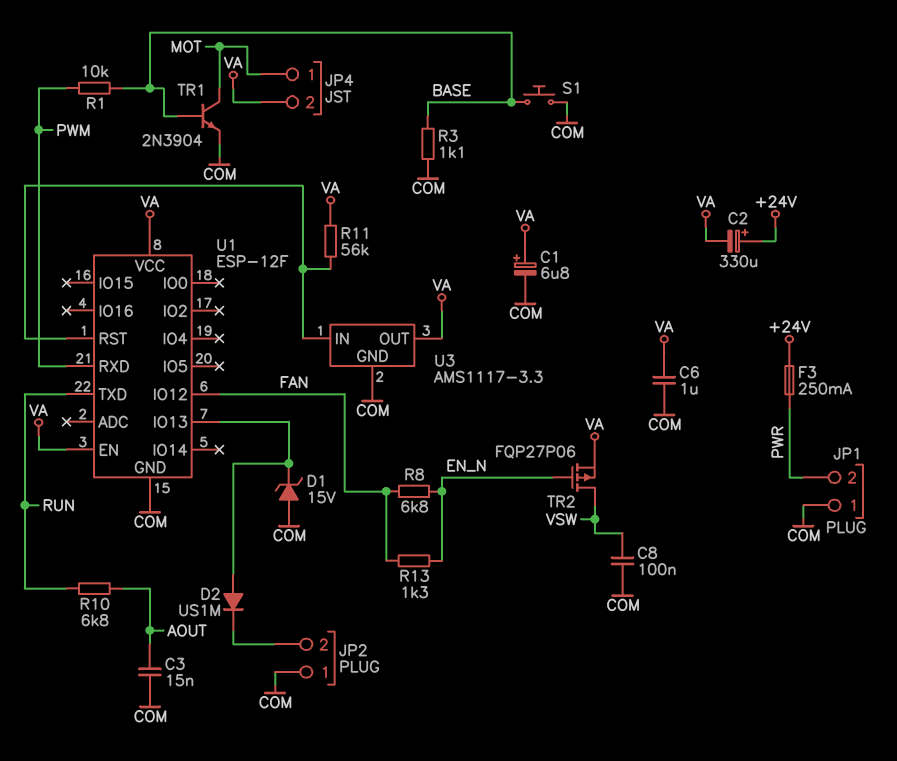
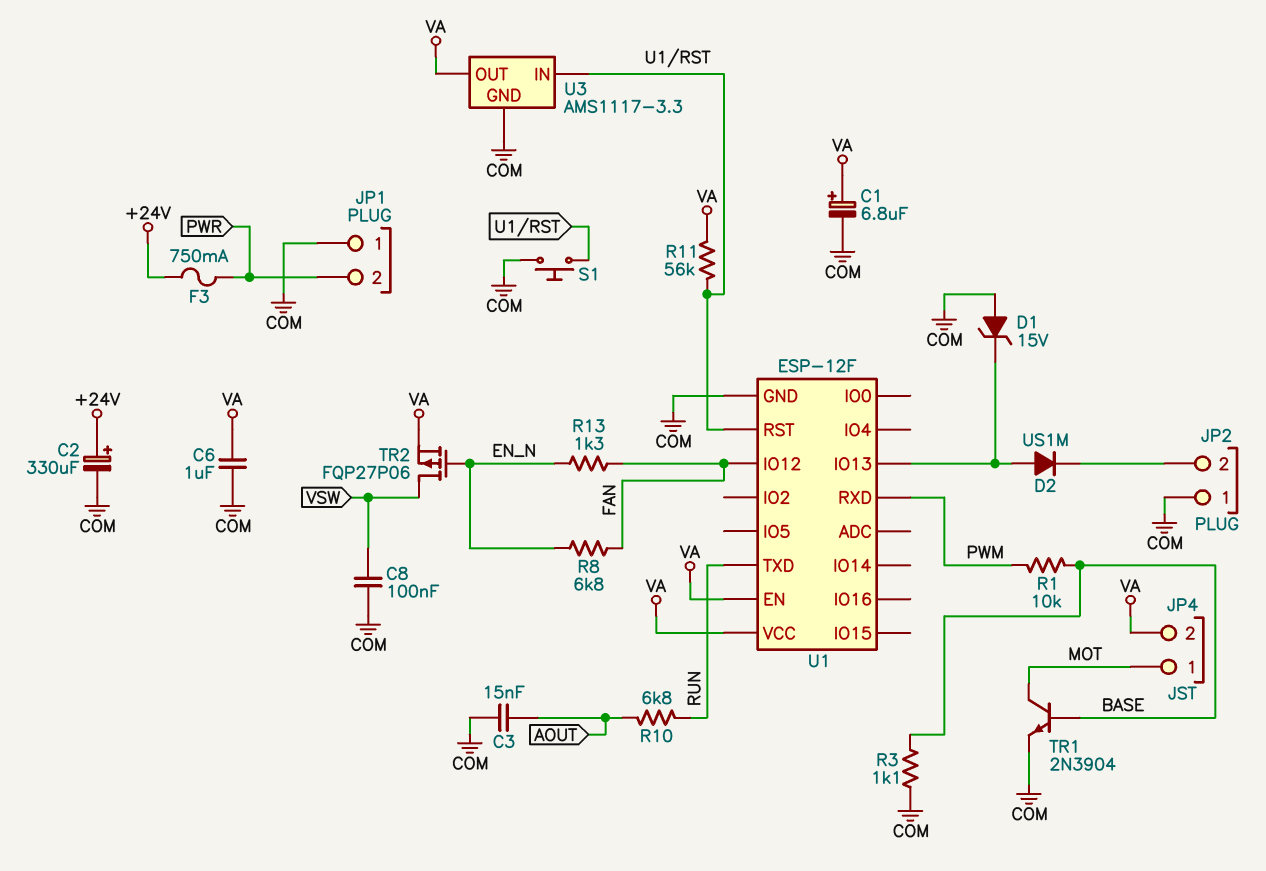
C2: 330uF (plus +24V, minus VA) -> 330uF (plus +24V, minus COM)
F3: 250mA (+24V, PWR) -> 750mA (+24V, PWR)
S1: button (BASE, COM) -> button (COM, U1/RST)

